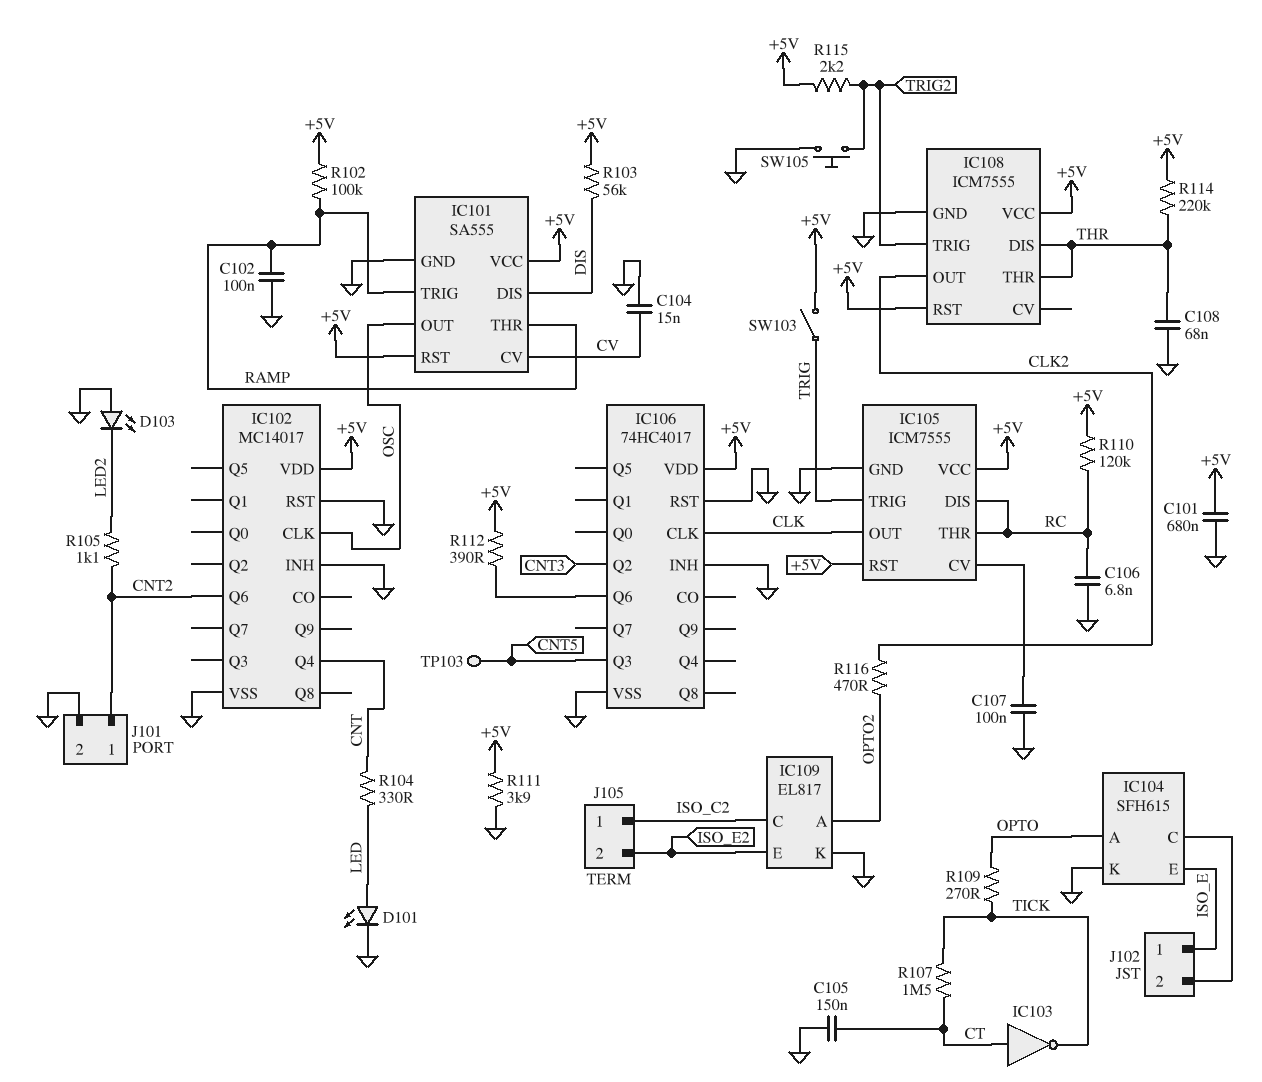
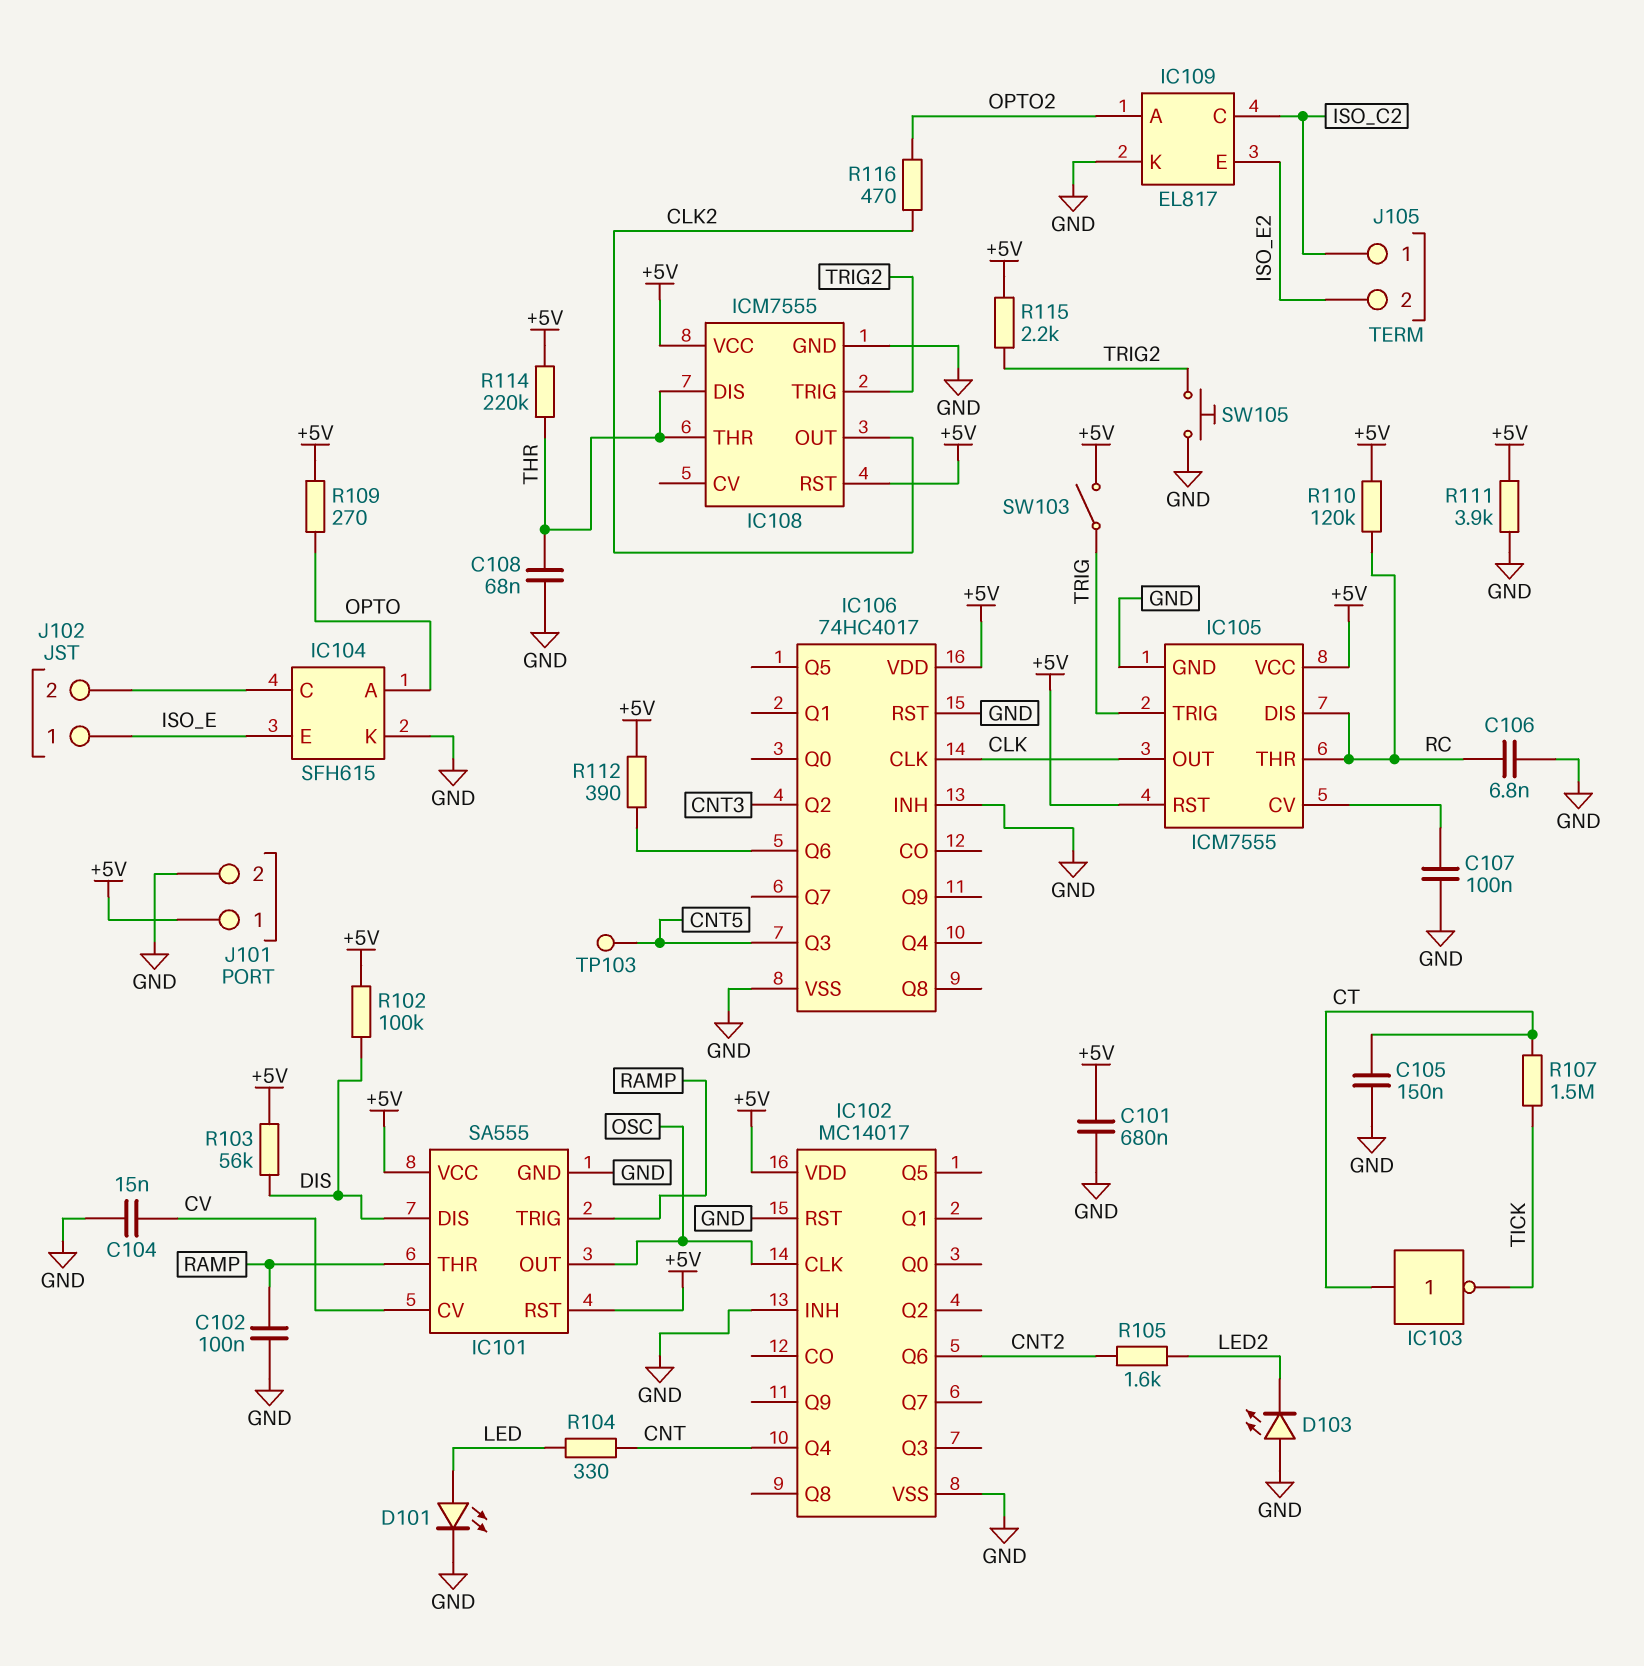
J101 pin 1: CNT2 -> +5V
R102: 100k (+5V, RAMP) -> 100k (+5V, DIS)
R105: 1.1k (CNT2, LED2) -> 1.6k (CNT2, LED2)
R109: 270 (OPTO, TICK) -> 270 (+5V, OPTO)

